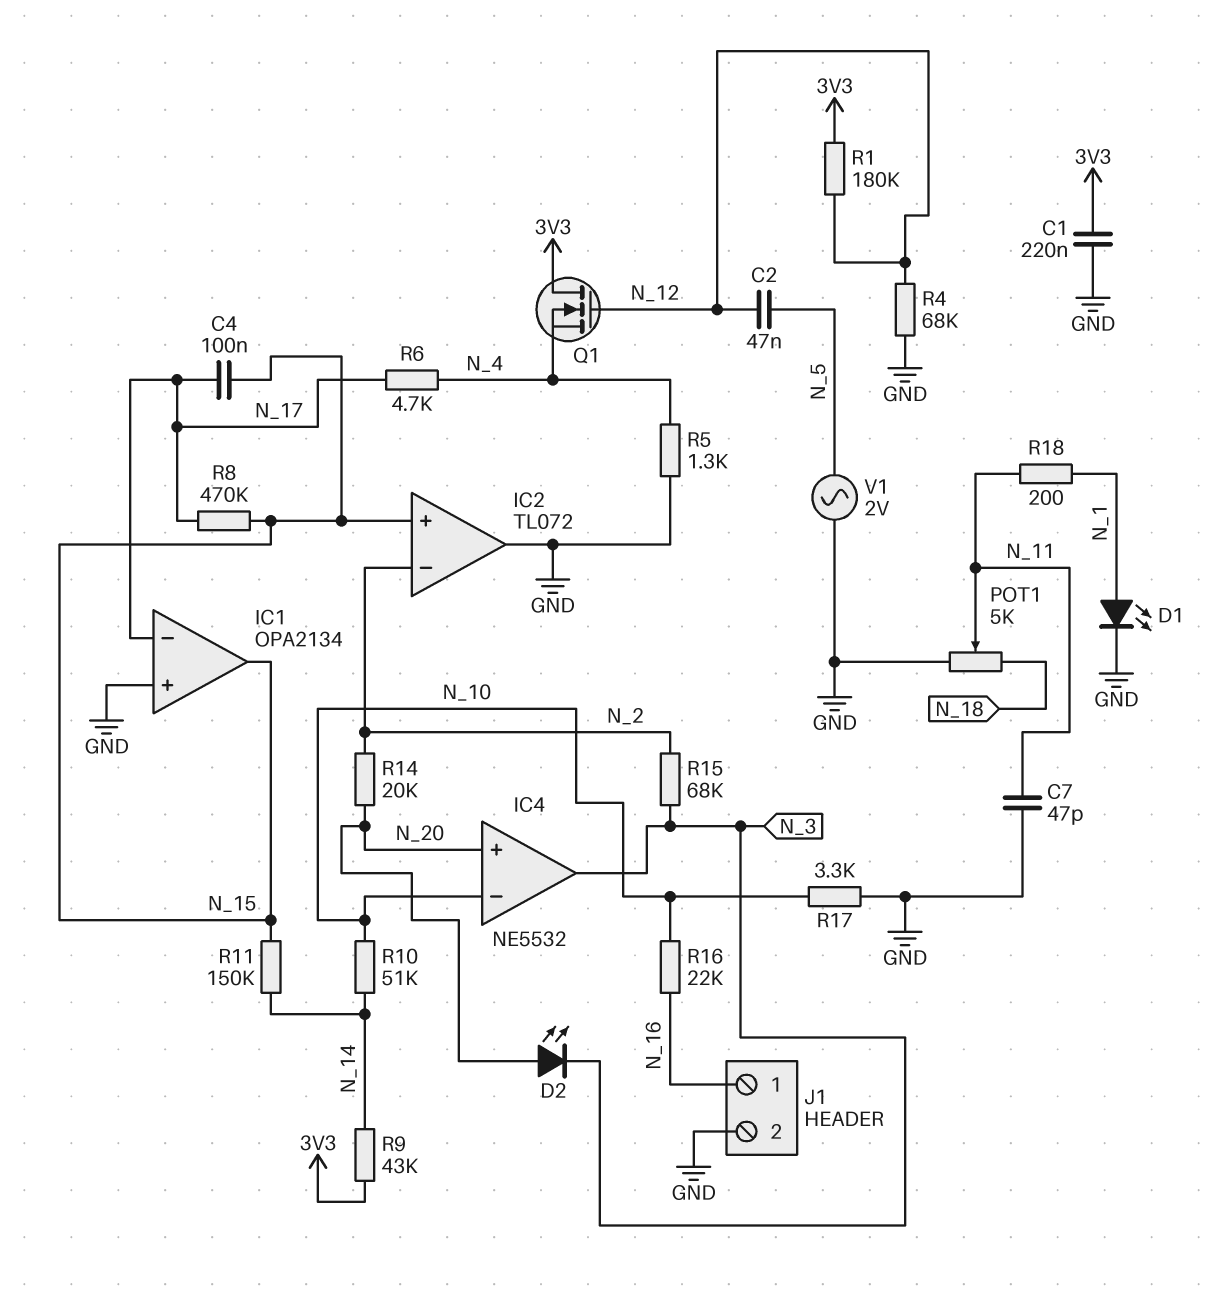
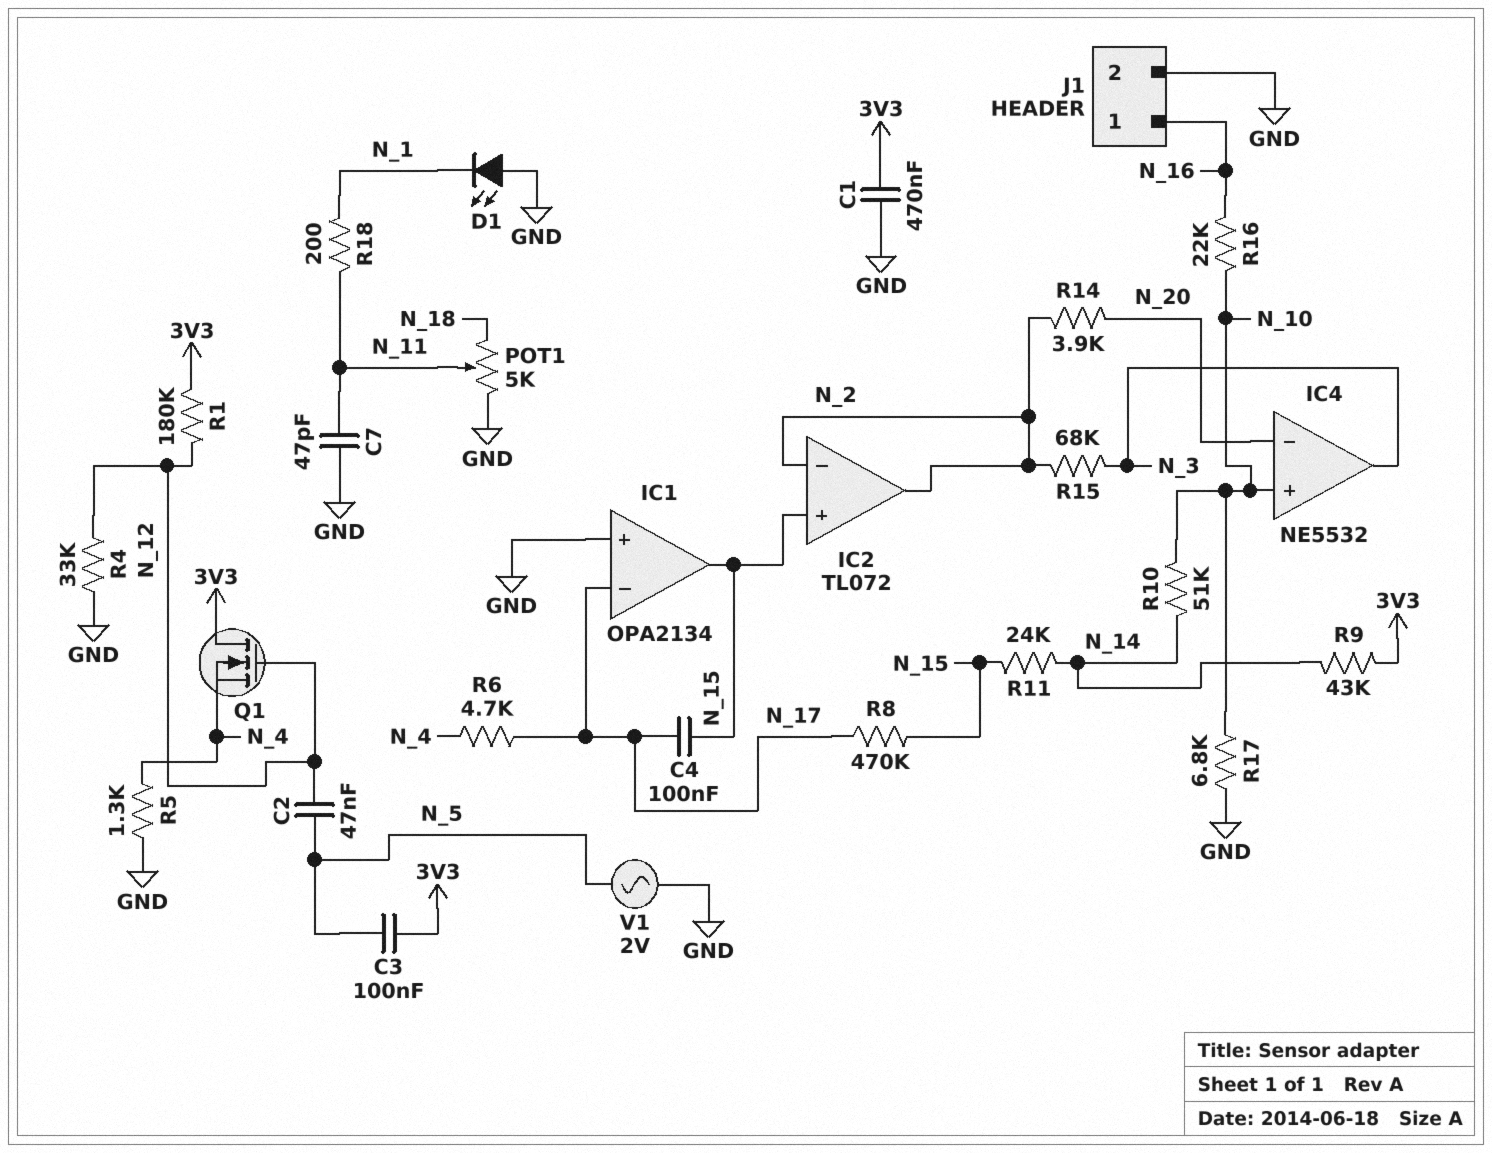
C1: 220nF (3V3, GND) -> 470nF (3V3, GND)
C3: none -> 100nF (3V3, N_5)
D1: LED (A N_1, K GND) -> LED (A GND, K N_1)
D2: LED (A N_20, K N_3) -> none
IC2 pin out: GND -> N_2
IC4 pin in+: N_20 -> N_10
IC4 pin in-: N_10 -> N_20
R4: 68k (GND, N_12) -> 33k (GND, N_12)
R11: 150k (N_14, N_15) -> 24k (N_14, N_15)
R14: 20k (N_2, N_20) -> 3.9k (N_2, N_20)
R17: 3.3k (GND, N_10) -> 6.8k (GND, N_10)

